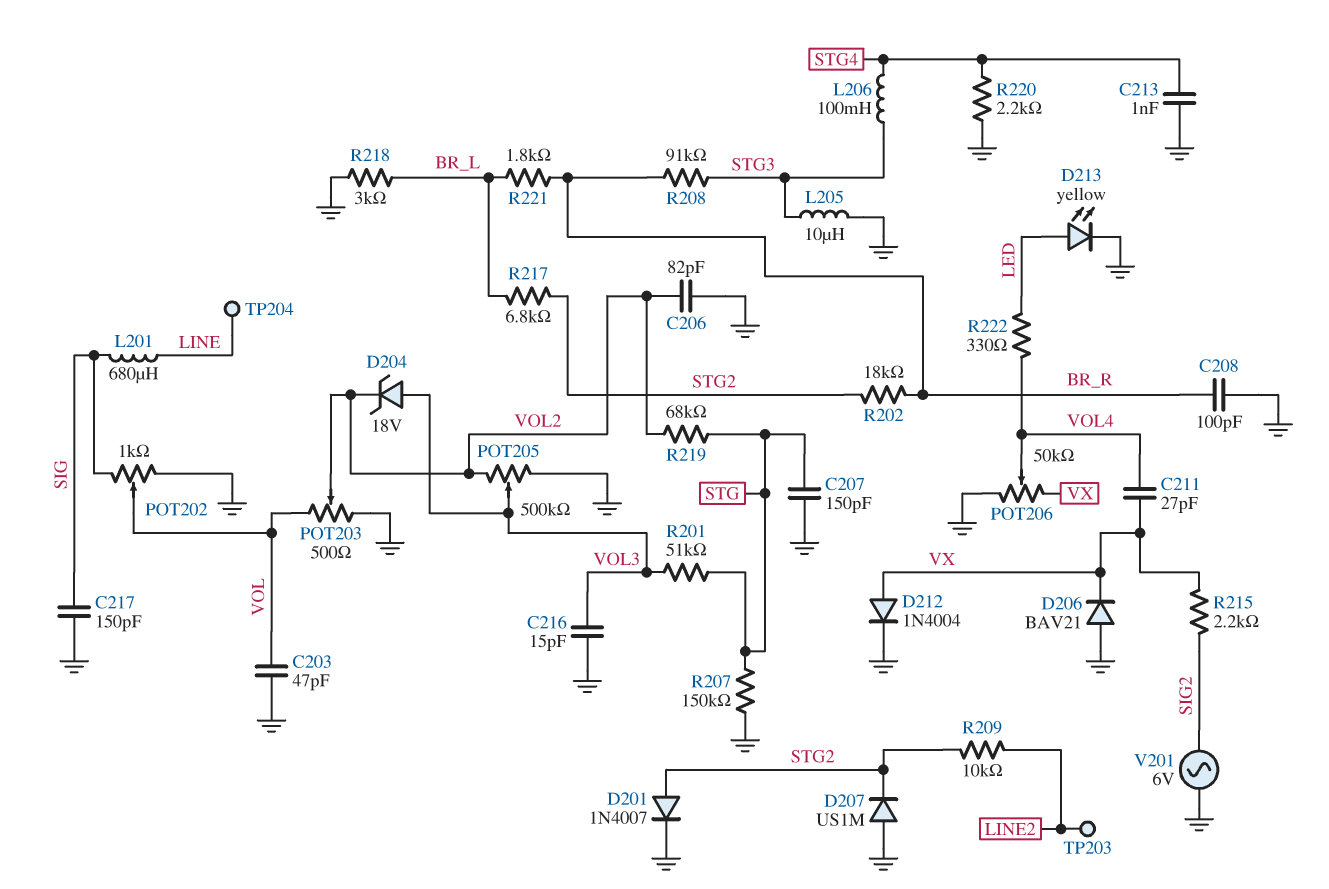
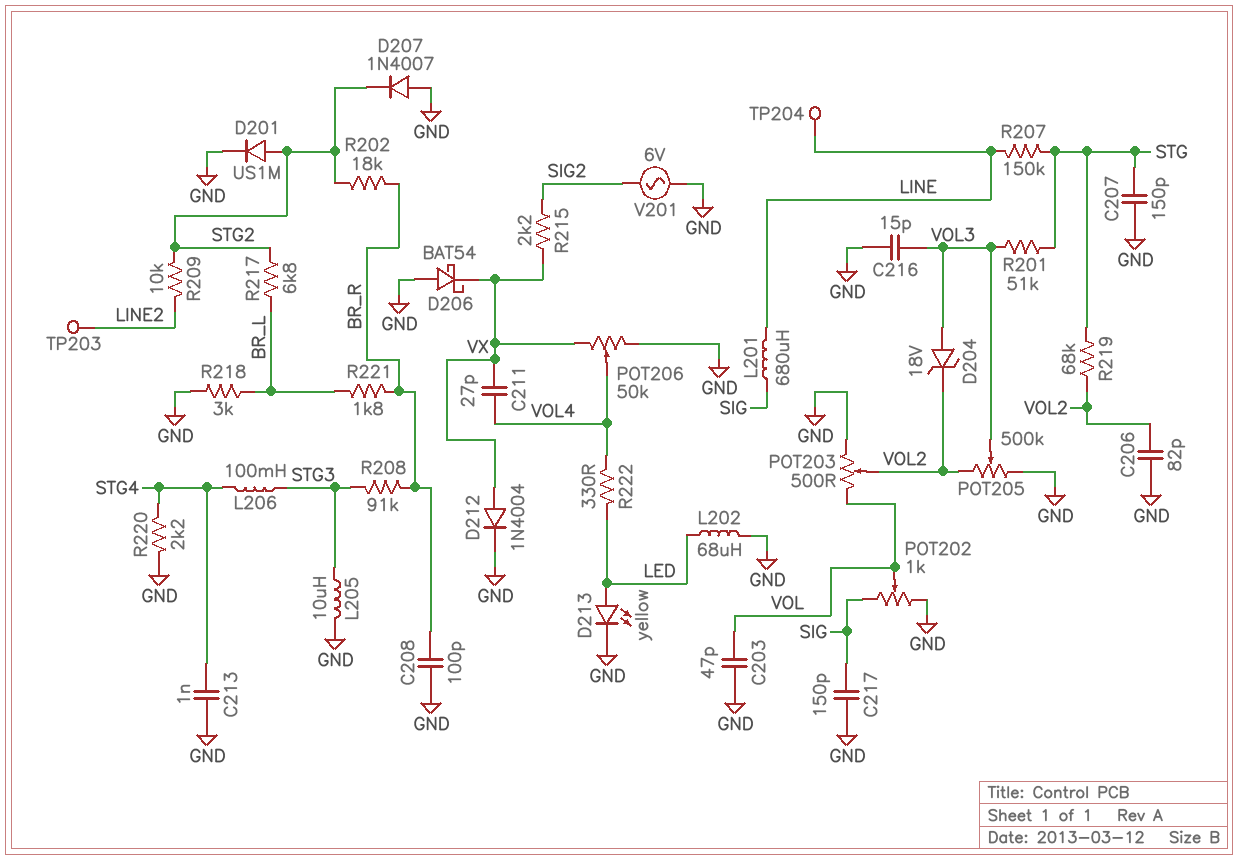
D201: diode 1N4007 (A STG2, K GND) -> diode US1M (A STG2, K GND)
D206: diode BAV21 (A GND, K VX) -> schottky BAT54 (A GND, K VX)
D207: diode US1M (A GND, K STG2) -> diode 1N4007 (A GND, K STG2)
L202: none -> 68uH (GND, LED)
R207: 150k (GND, STG) -> 150k (LINE, STG)

